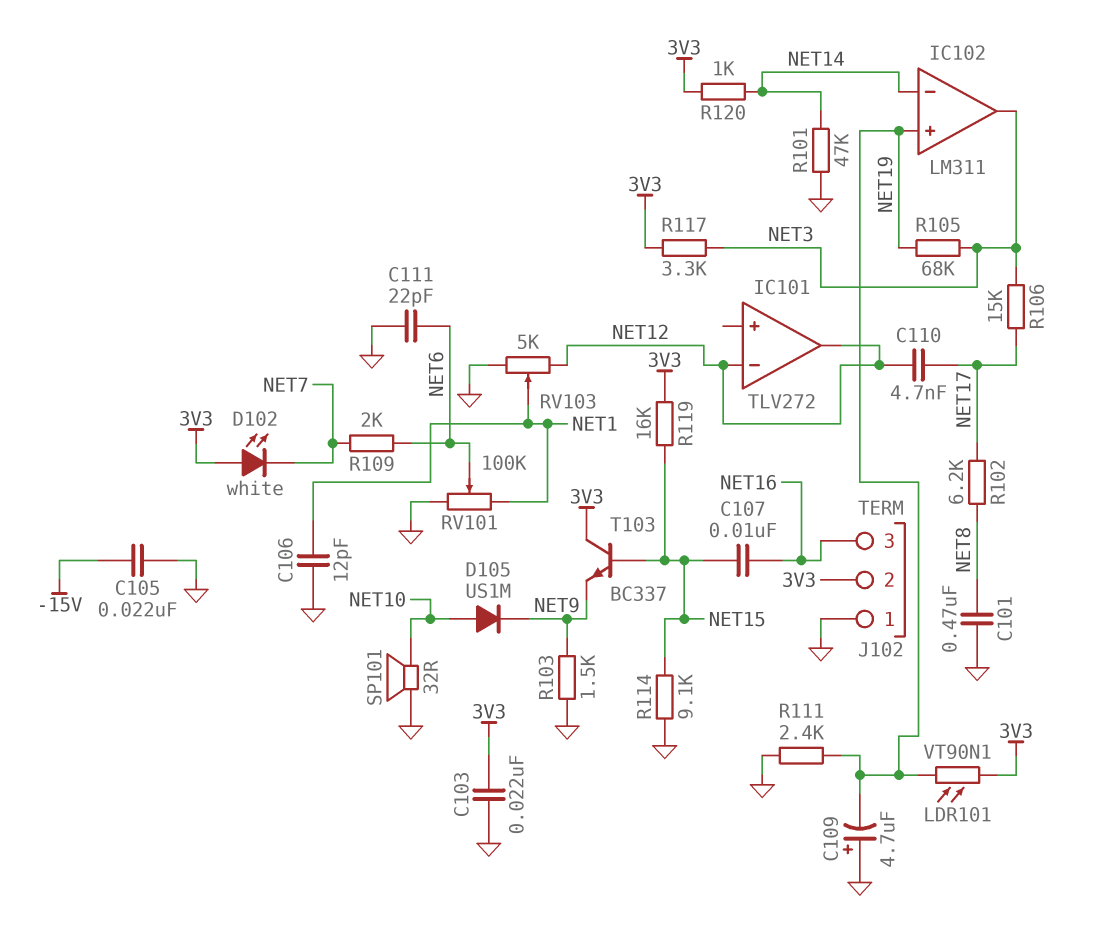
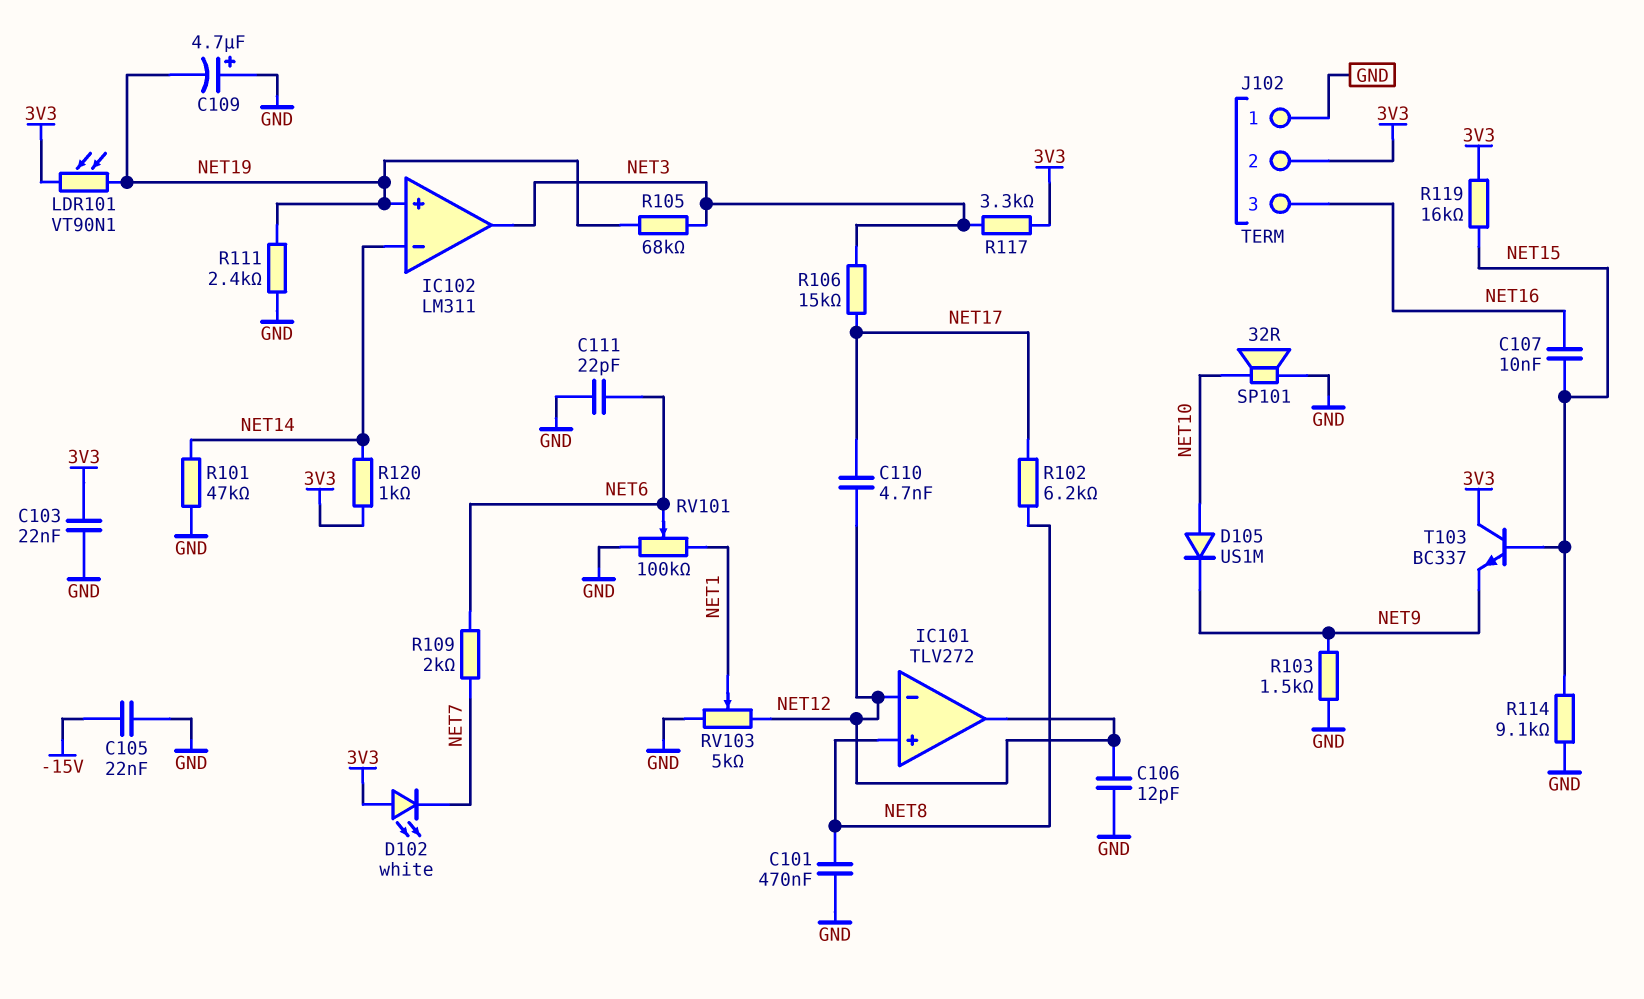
C106: 12pF (GND, NET1) -> 12pF (GND, NET12)
IC101 pin in+: none -> NET8

